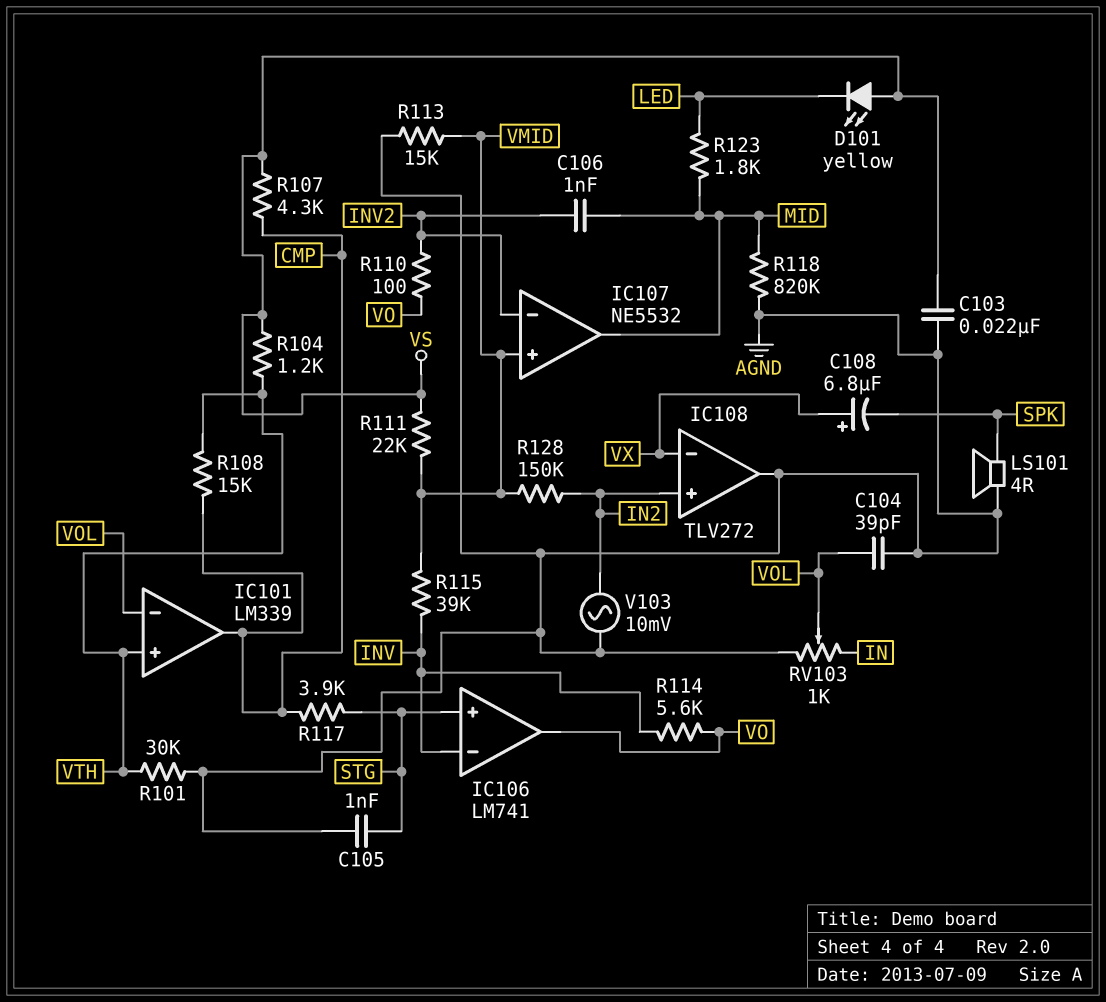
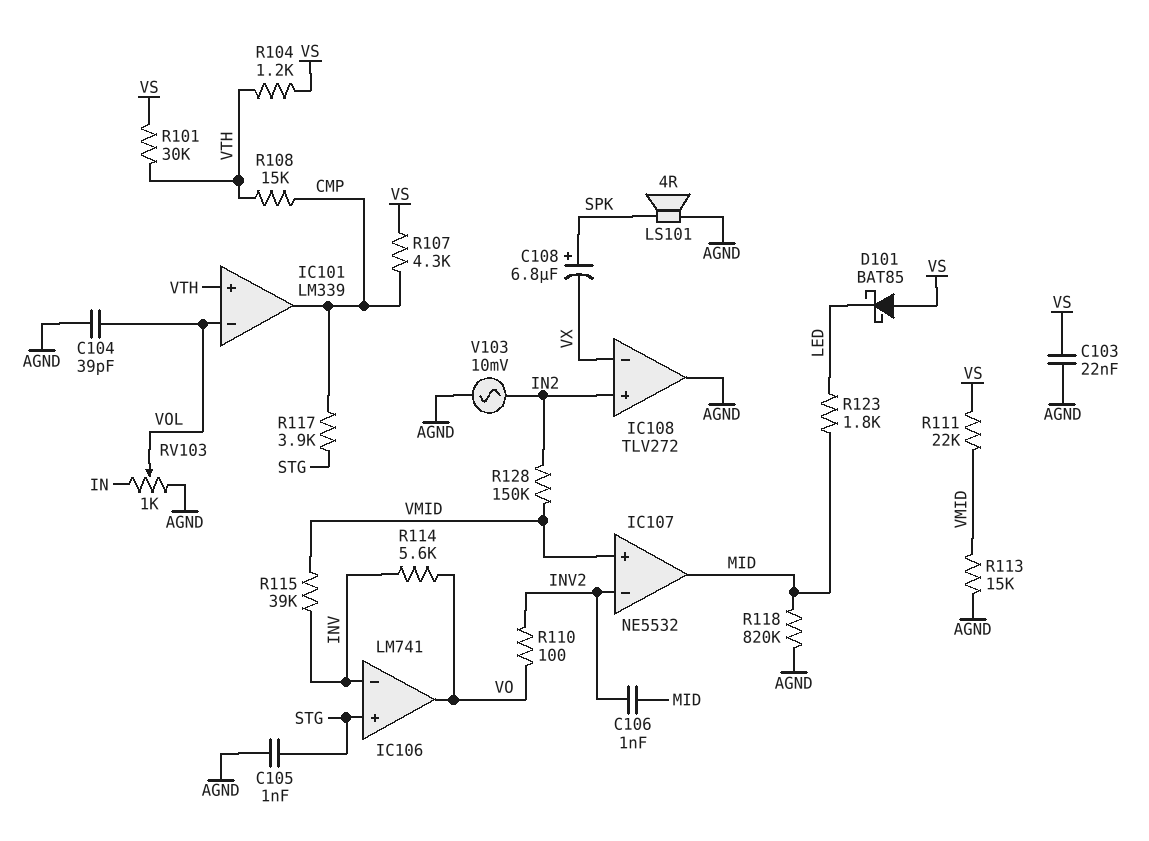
C108: 6.8uF (plus VX, minus SPK) -> 6.8uF (plus SPK, minus VX)
D101: LED yellow (A VS, K LED) -> schottky BAT85 (A VS, K LED)
R101: 30k (AGND, VTH) -> 30k (VS, VTH)

